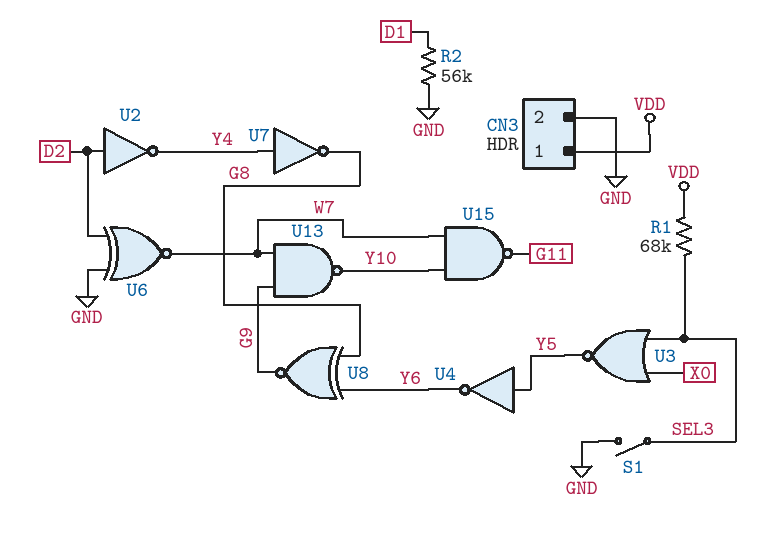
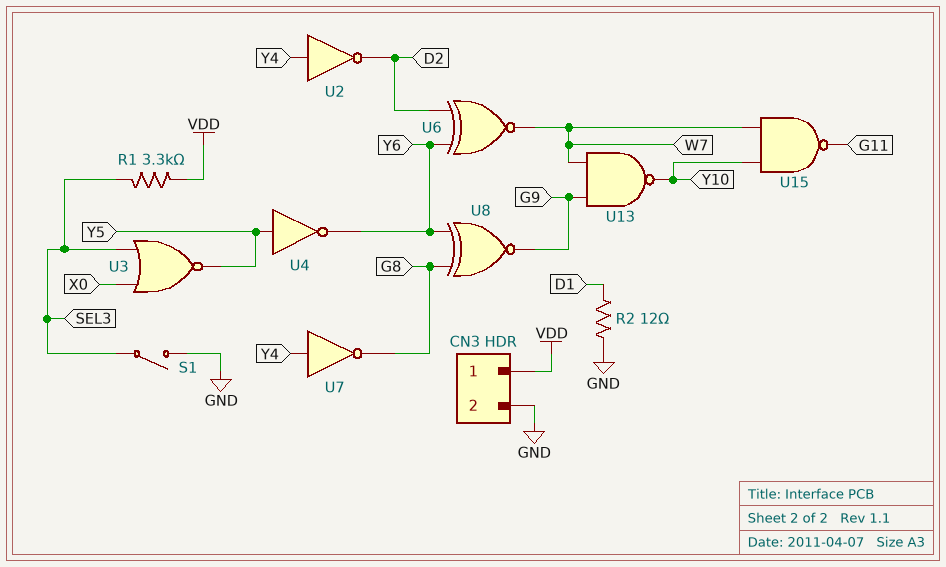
R1: 68k (SEL3, VDD) -> 3.3k (SEL3, VDD)
R2: 56k (D1, GND) -> 12 (D1, GND)
U2: NOT (in D2, out Y4) -> NOT (in Y4, out D2)
U6: XNOR (in D2, in GND, out W7) -> XNOR (in D2, in Y6, out W7)

